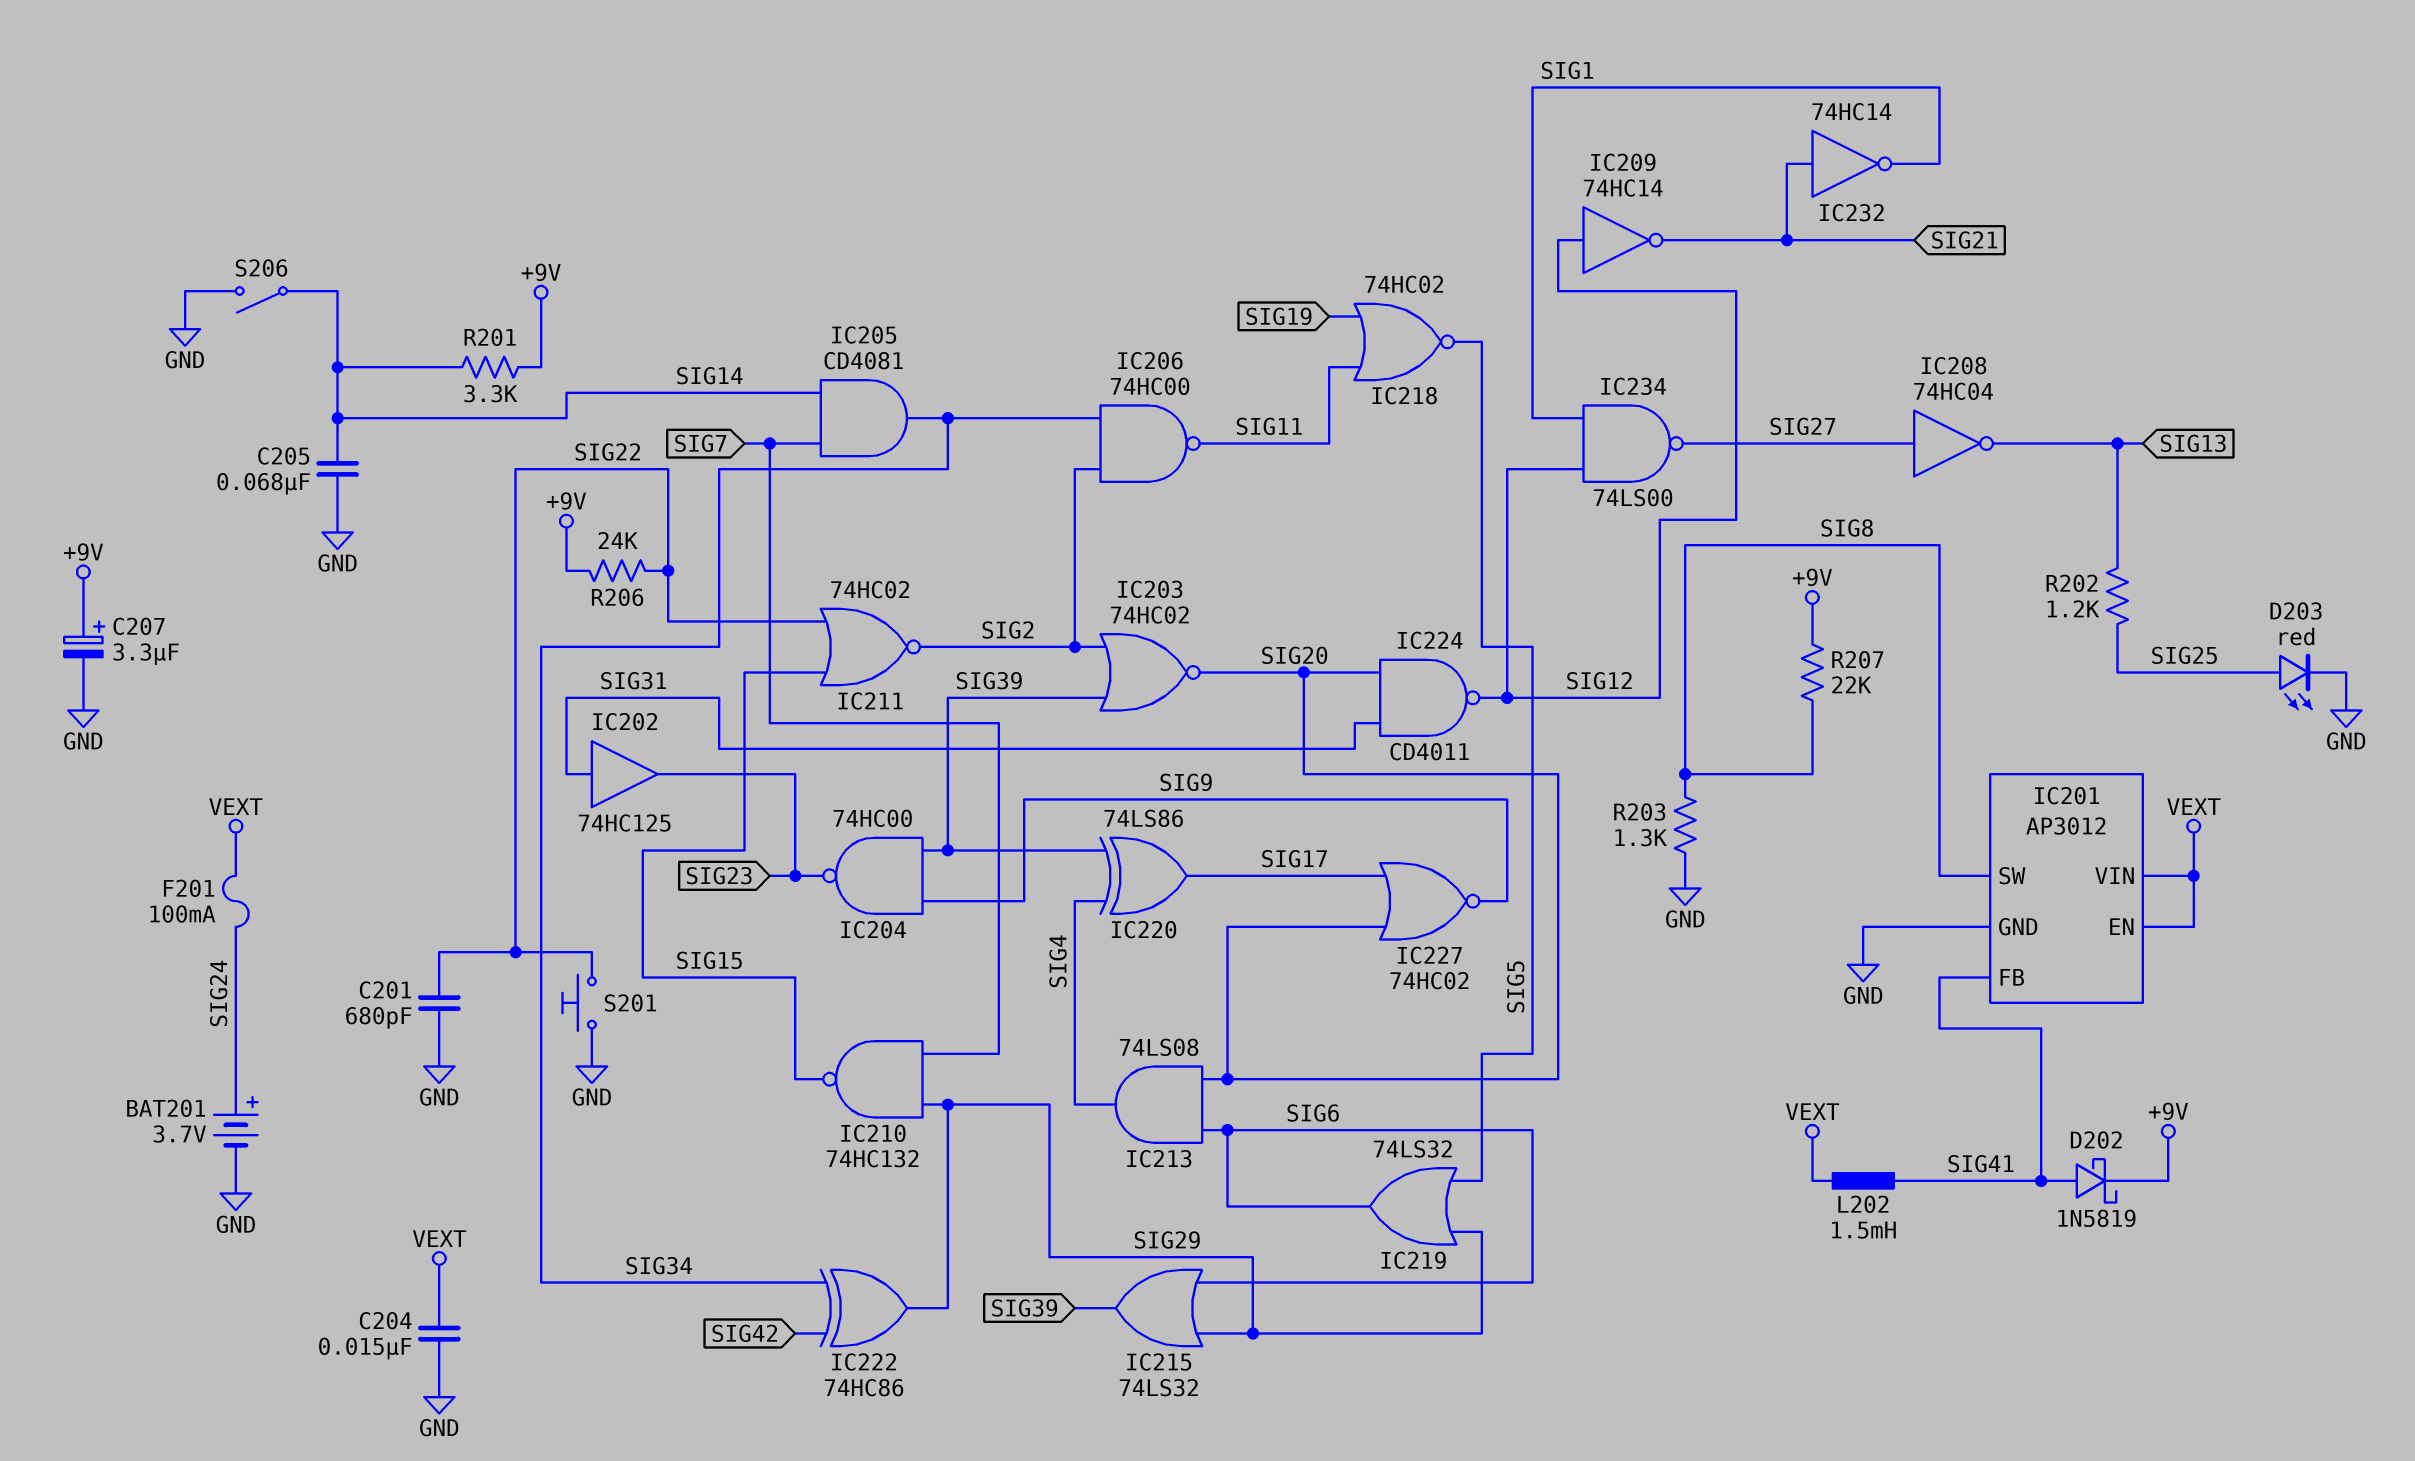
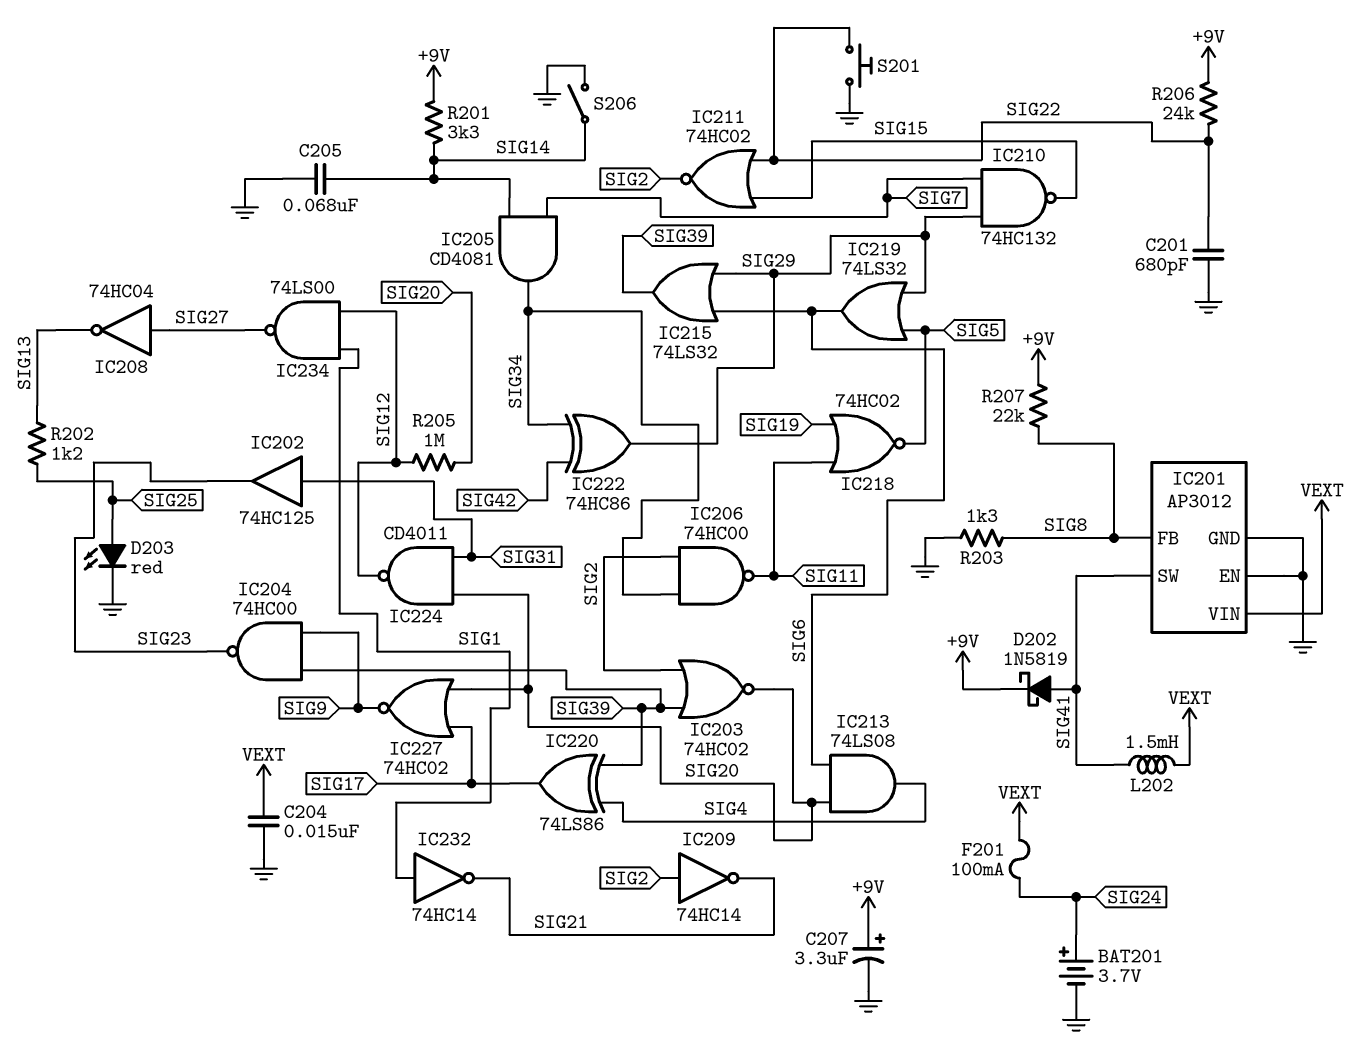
IC201 pin EN: VEXT -> GND
IC201 pin FB: SIG41 -> SIG8
IC201 pin SW: SIG8 -> SIG41
IC209: NOT 74HC14 (in SIG12, out SIG21) -> NOT 74HC14 (in SIG2, out SIG21)
IC232: NOT 74HC14 (in SIG21, out SIG1) -> NOT 74HC14 (in SIG1, out SIG21)
R205: none -> 1M (SIG12, SIG20)

